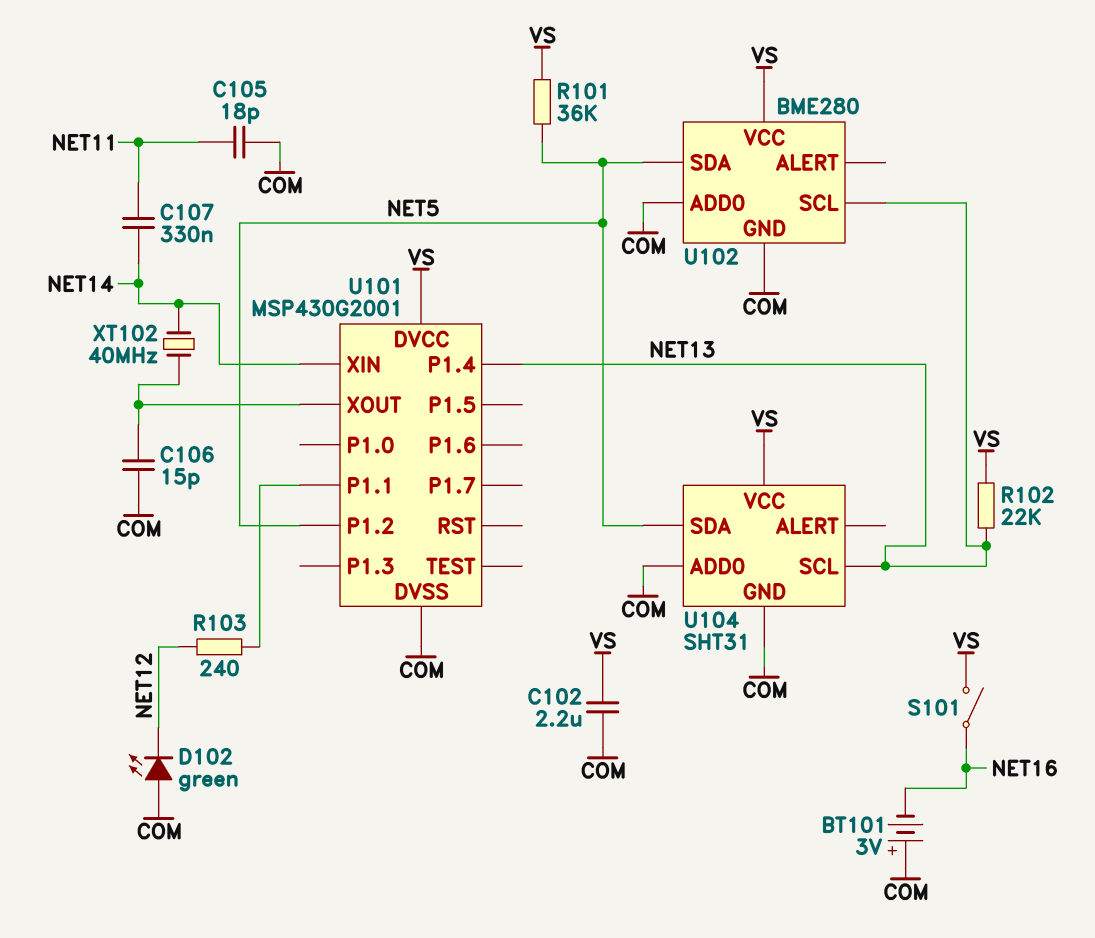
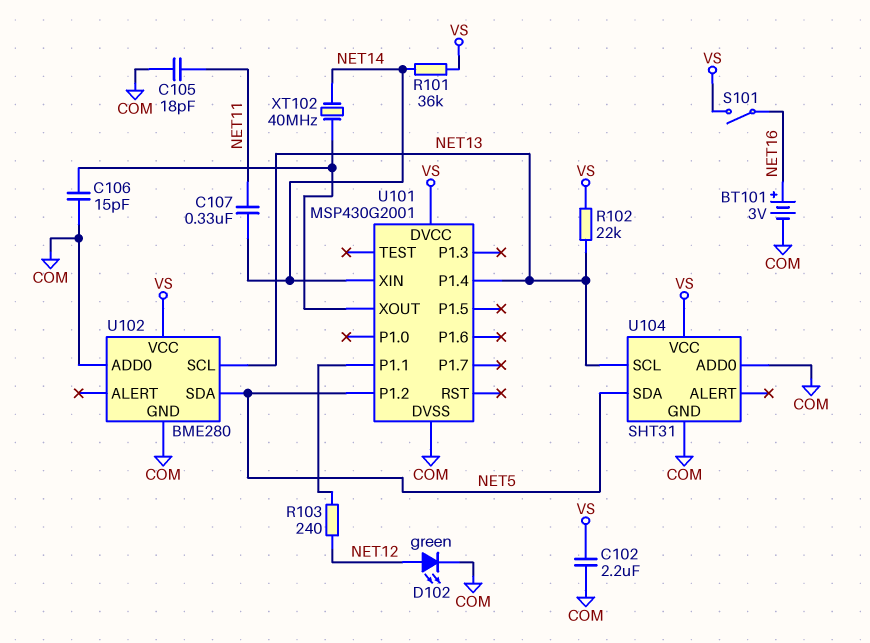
BT101: 3V (plus COM, minus NET16) -> 3V (plus NET16, minus COM)
D102: LED green (A COM, K NET12) -> LED green (A NET12, K COM)
R101: 36k (NET5, VS) -> 36k (NET14, VS)

